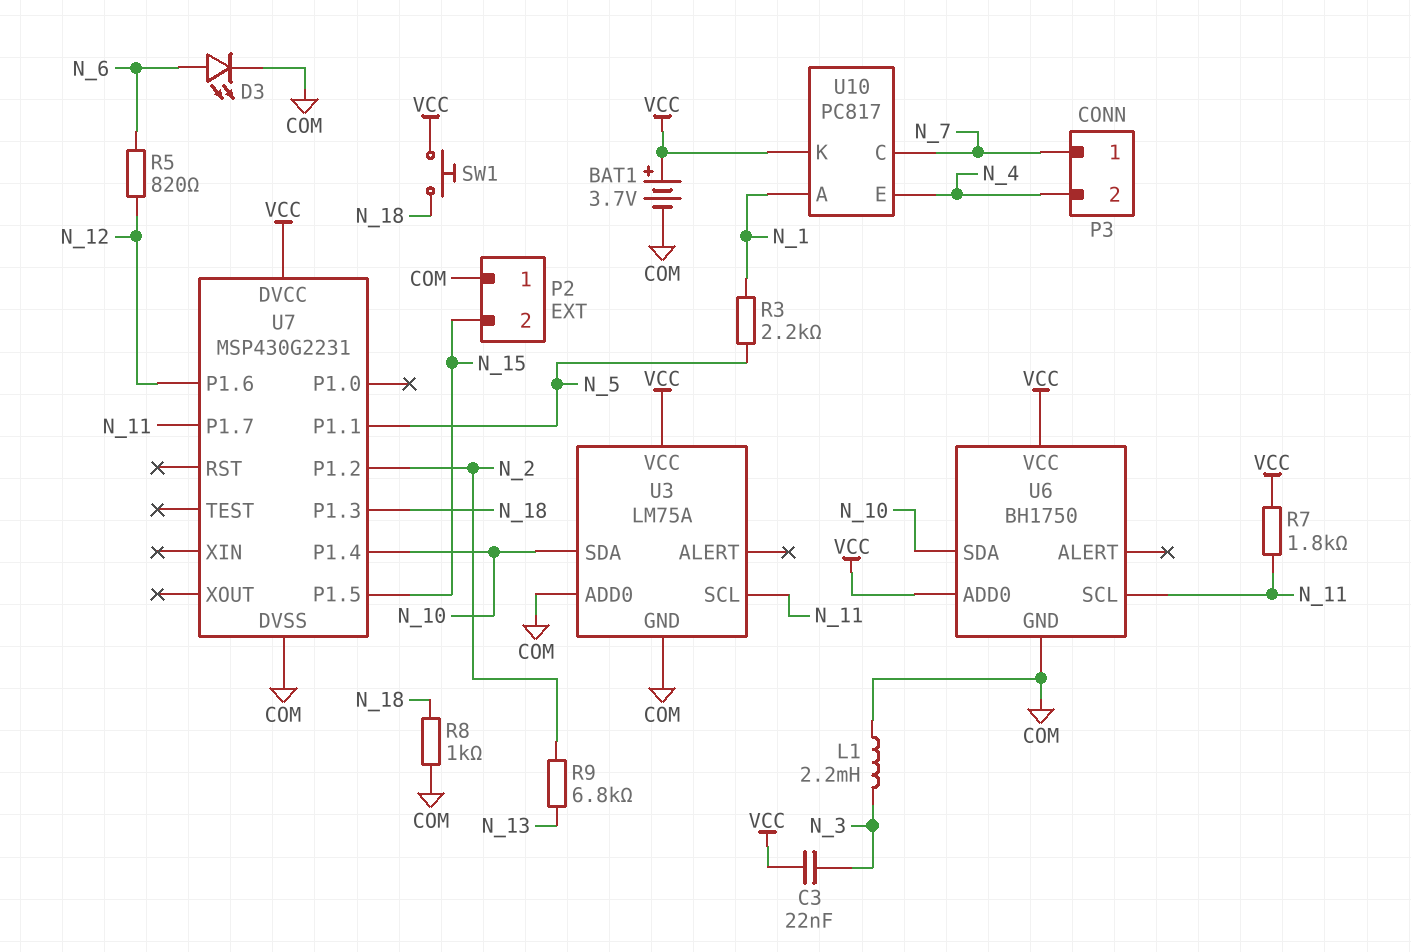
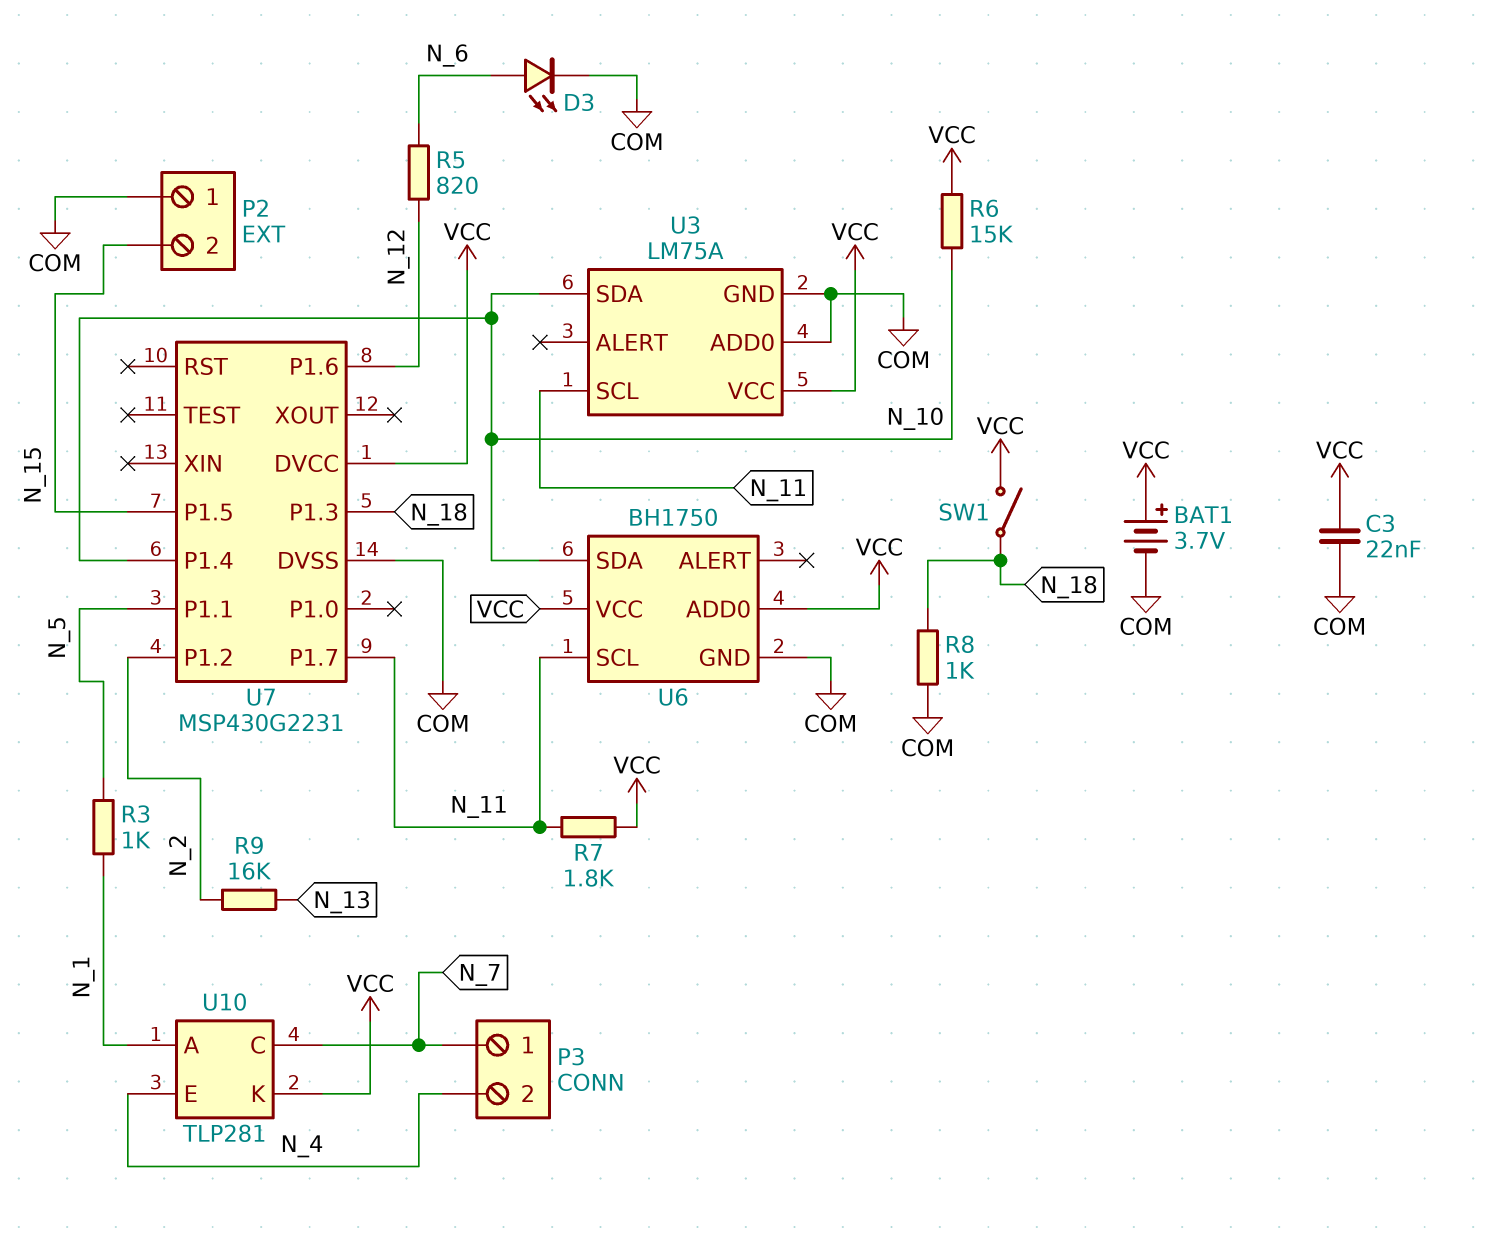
C3: 22nF (N_3, VCC) -> 22nF (COM, VCC)
L1: 2.2mH (COM, N_3) -> none
R3: 2.2k (N_1, N_5) -> 1k (N_1, N_5)
R6: none -> 15k (N_10, VCC)
R9: 6.8k (N_2, N_13) -> 16k (N_2, N_13)
SW1: button (N_18, VCC) -> switch (N_18, VCC)
U10: PC817 -> TLP281

